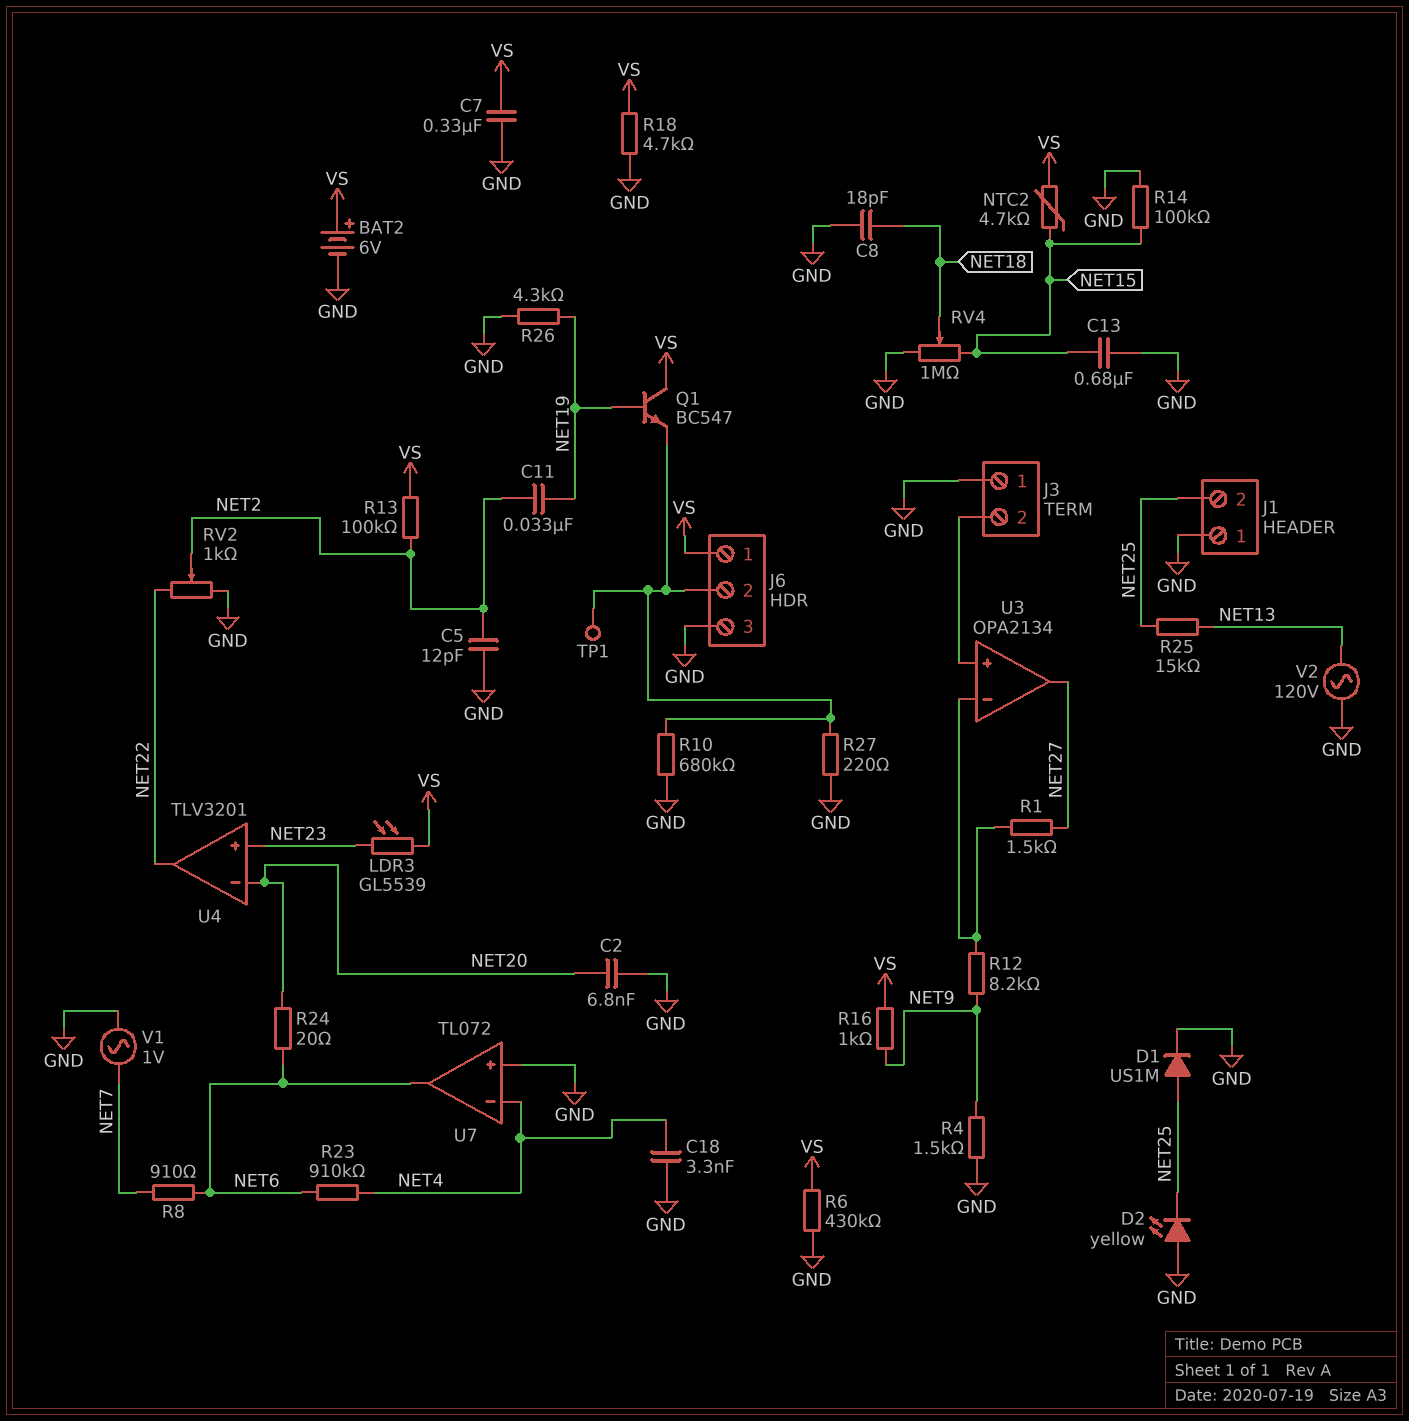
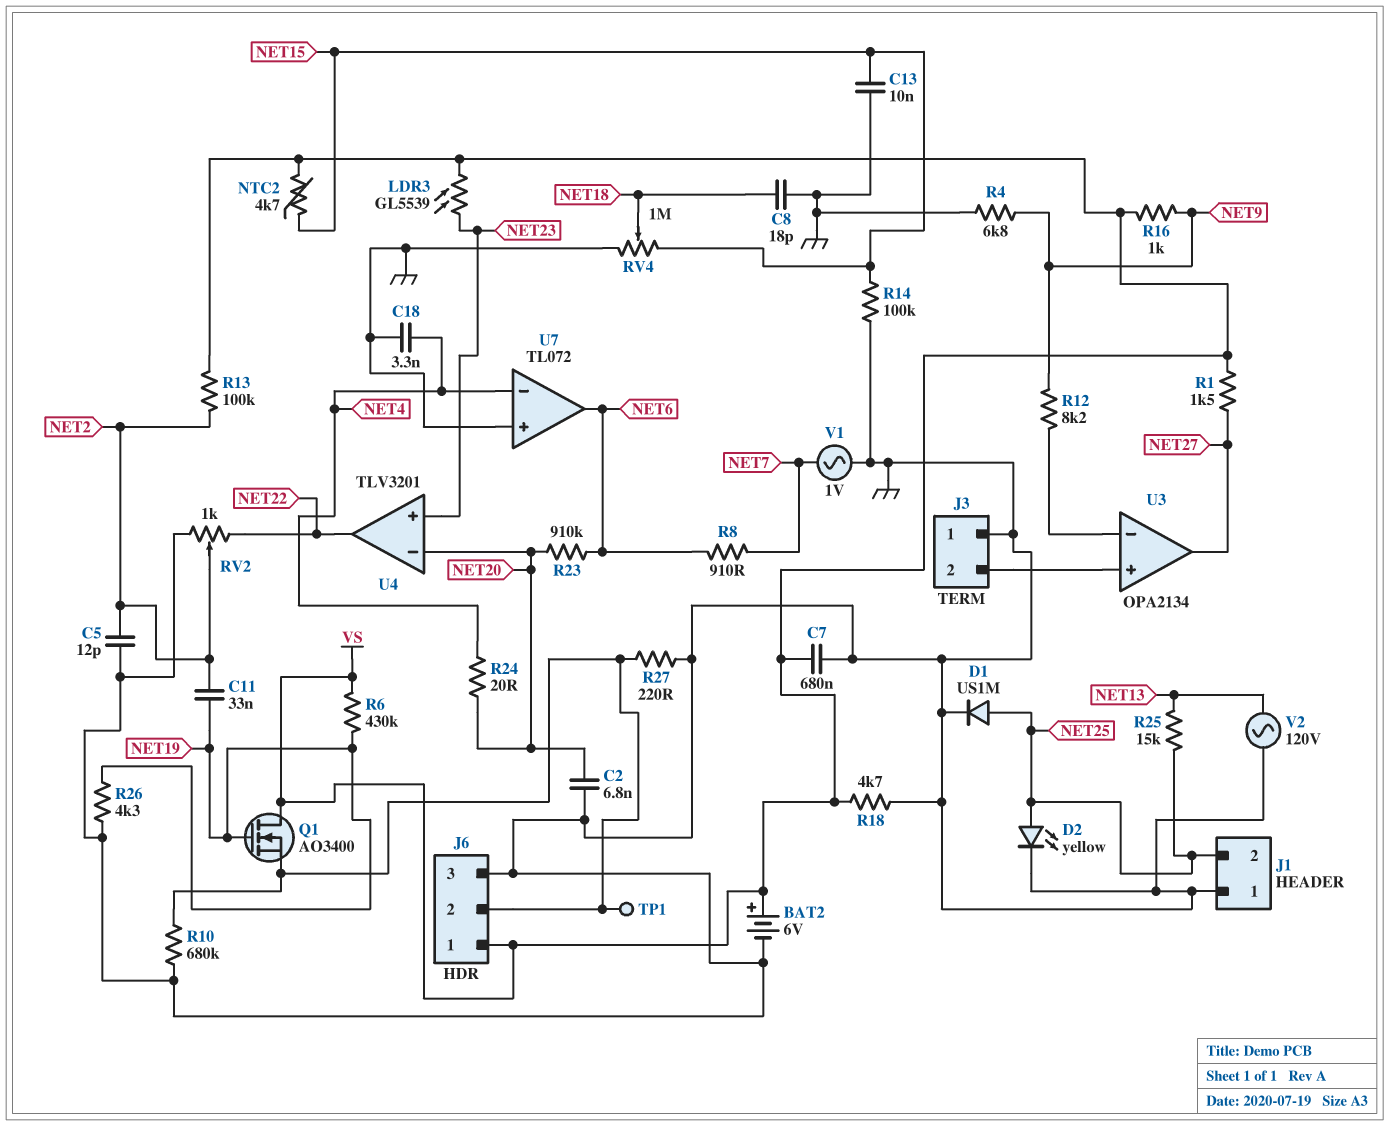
C7: 330nF (GND, VS) -> 680nF (GND, VS)
C13: 680nF (GND, NET15) -> 10nF (GND, NET15)
D2: LED yellow (A GND, K NET25) -> LED yellow (A NET25, K GND)
Q1: NPN BC547 (B NET19, C VS, E J6/2) -> NMOS AO3400 (G NET19, D VS, S J6/2)
R1: 1.5k (NET27, U3/in-) -> 1.5k (NET27, VS)
R4: 1.5k (GND, NET9) -> 6.8k (GND, NET9)
R6: 430k (GND, VS) -> 430k (NET19, VS)
R23: 910k (NET4, NET6) -> 910k (NET6, NET20)
R24: 20 (NET6, NET20) -> 20 (NET4, NET20)

